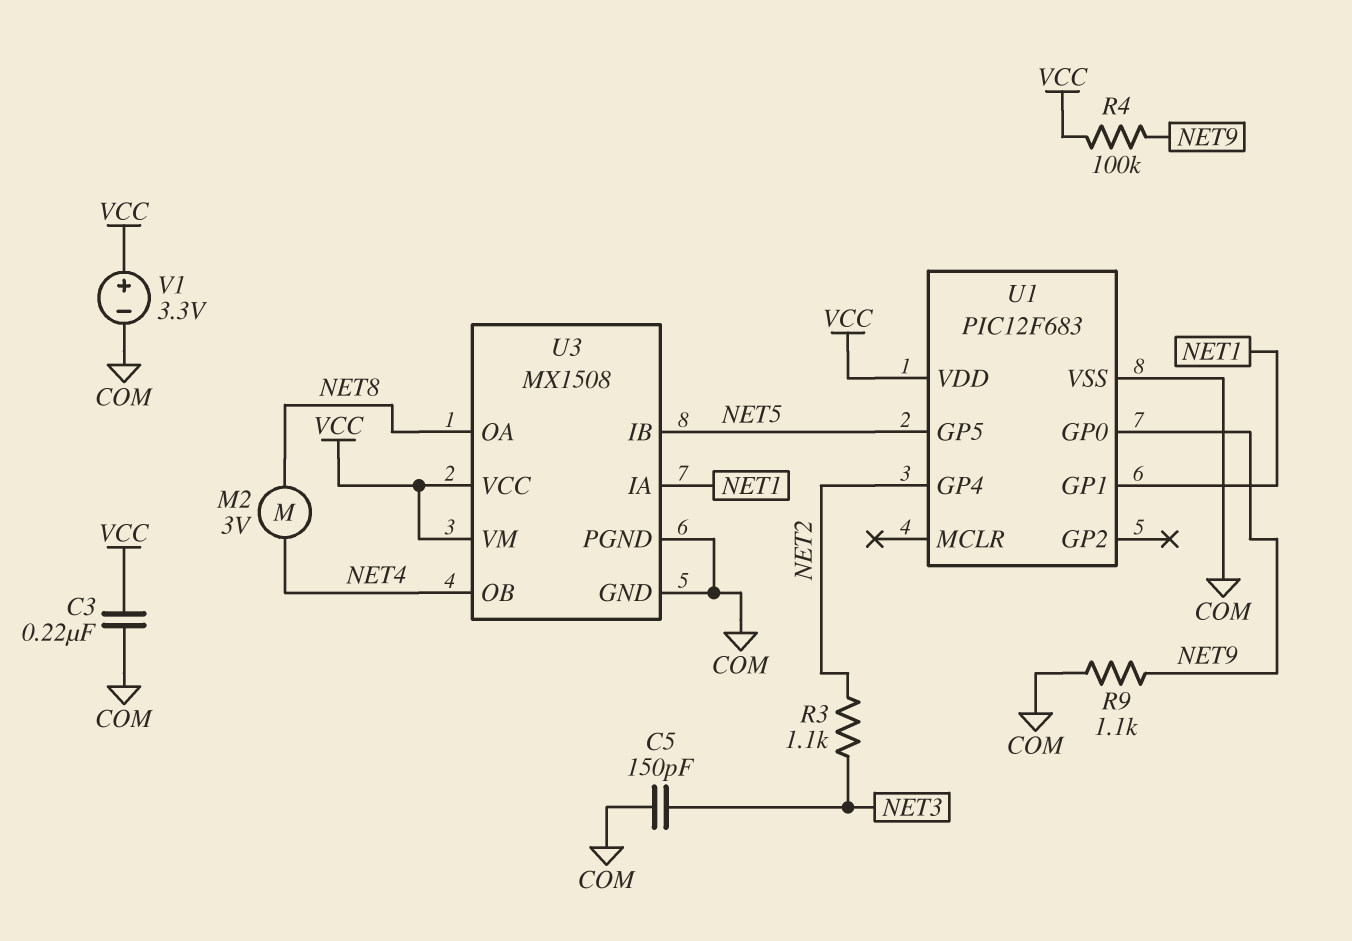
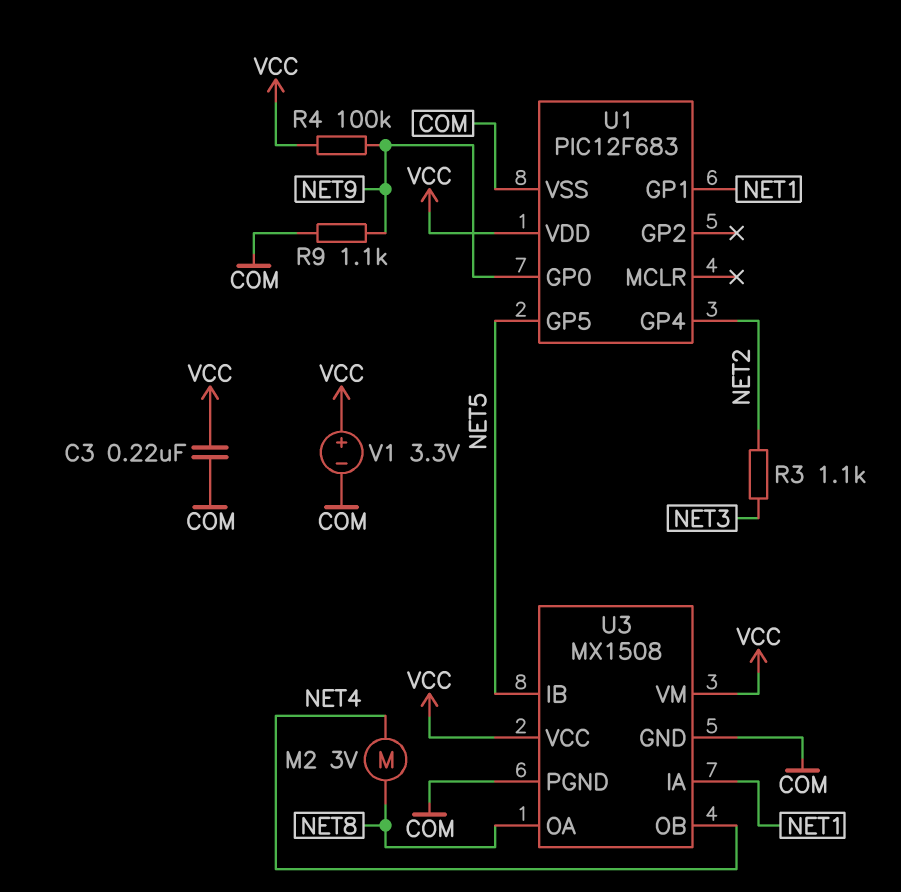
C5: 150pF (COM, NET3) -> none

